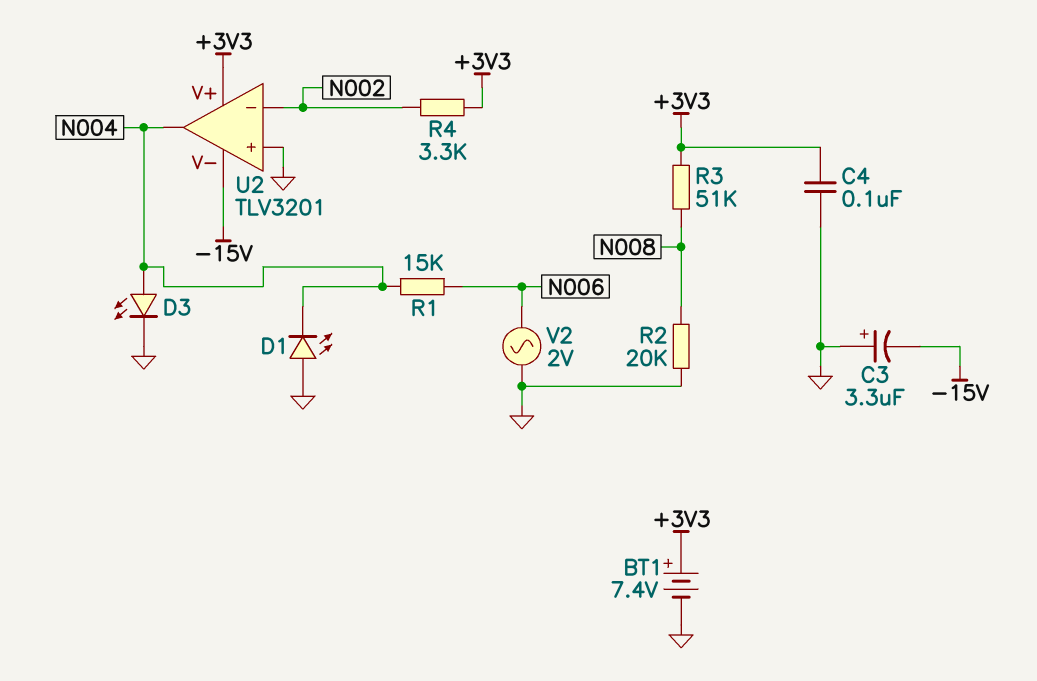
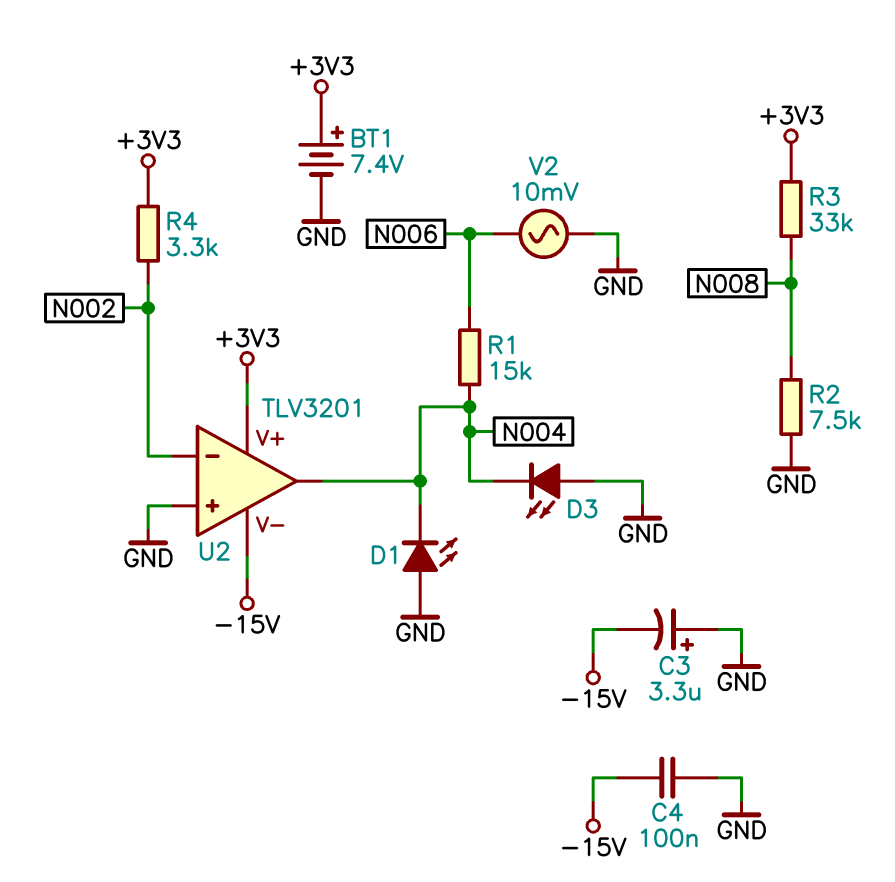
C4: 100nF (+3V3, GND) -> 100nF (-15V, GND)
D3: LED (A N004, K GND) -> LED (A GND, K N004)
R2: 20k (GND, N008) -> 7.5k (GND, N008)
R3: 51k (+3V3, N008) -> 33k (+3V3, N008)
V2: AC 2V (GND, N006) -> AC 10mV (GND, N006)

